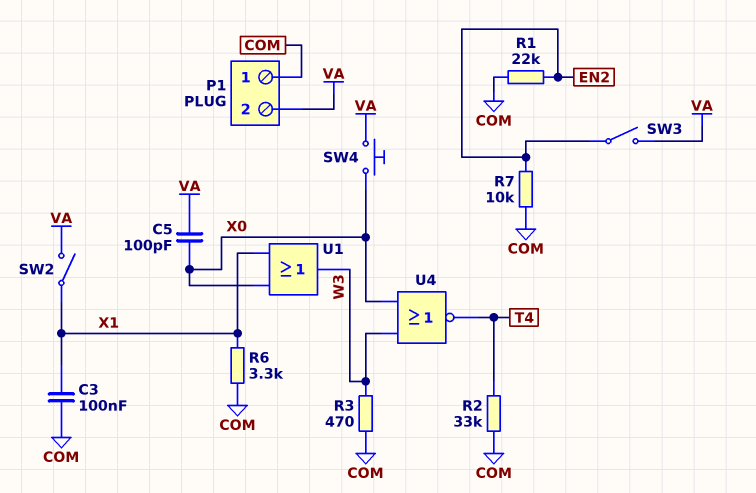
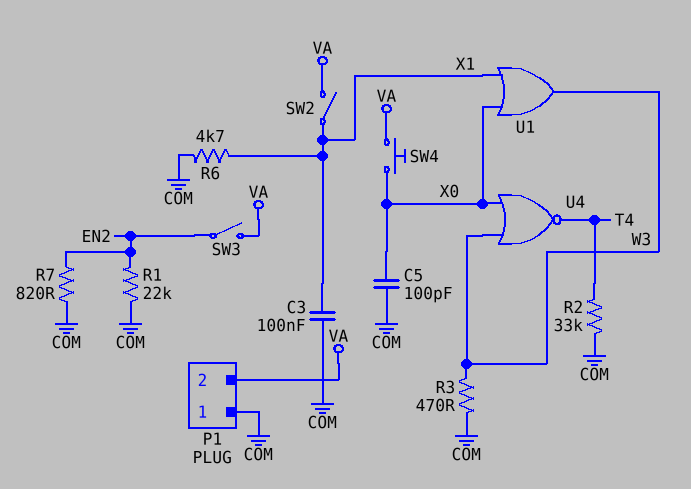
C5: 100pF (VA, X0) -> 100pF (COM, X0)
R6: 3.3k (COM, X1) -> 4.7k (COM, X1)
R7: 10k (COM, EN2) -> 820 (COM, EN2)

